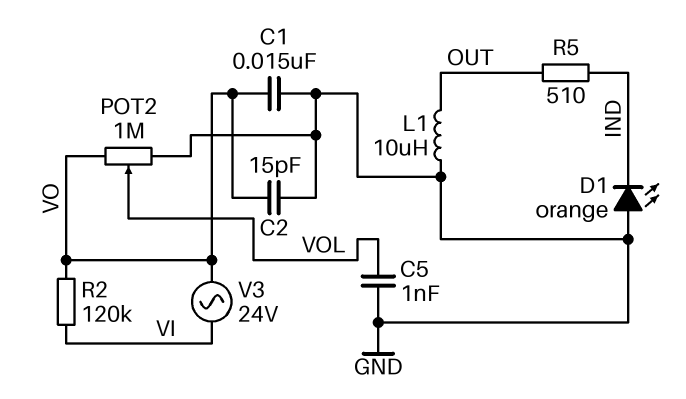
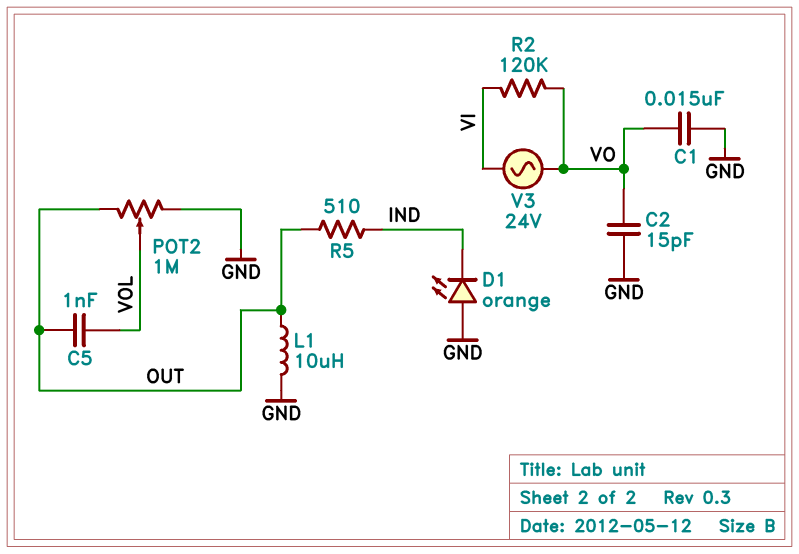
C5: 1nF (GND, VOL) -> 1nF (OUT, VOL)
POT2: 1M (GND, VO, wiper VOL) -> 1M (GND, OUT, wiper VOL)

